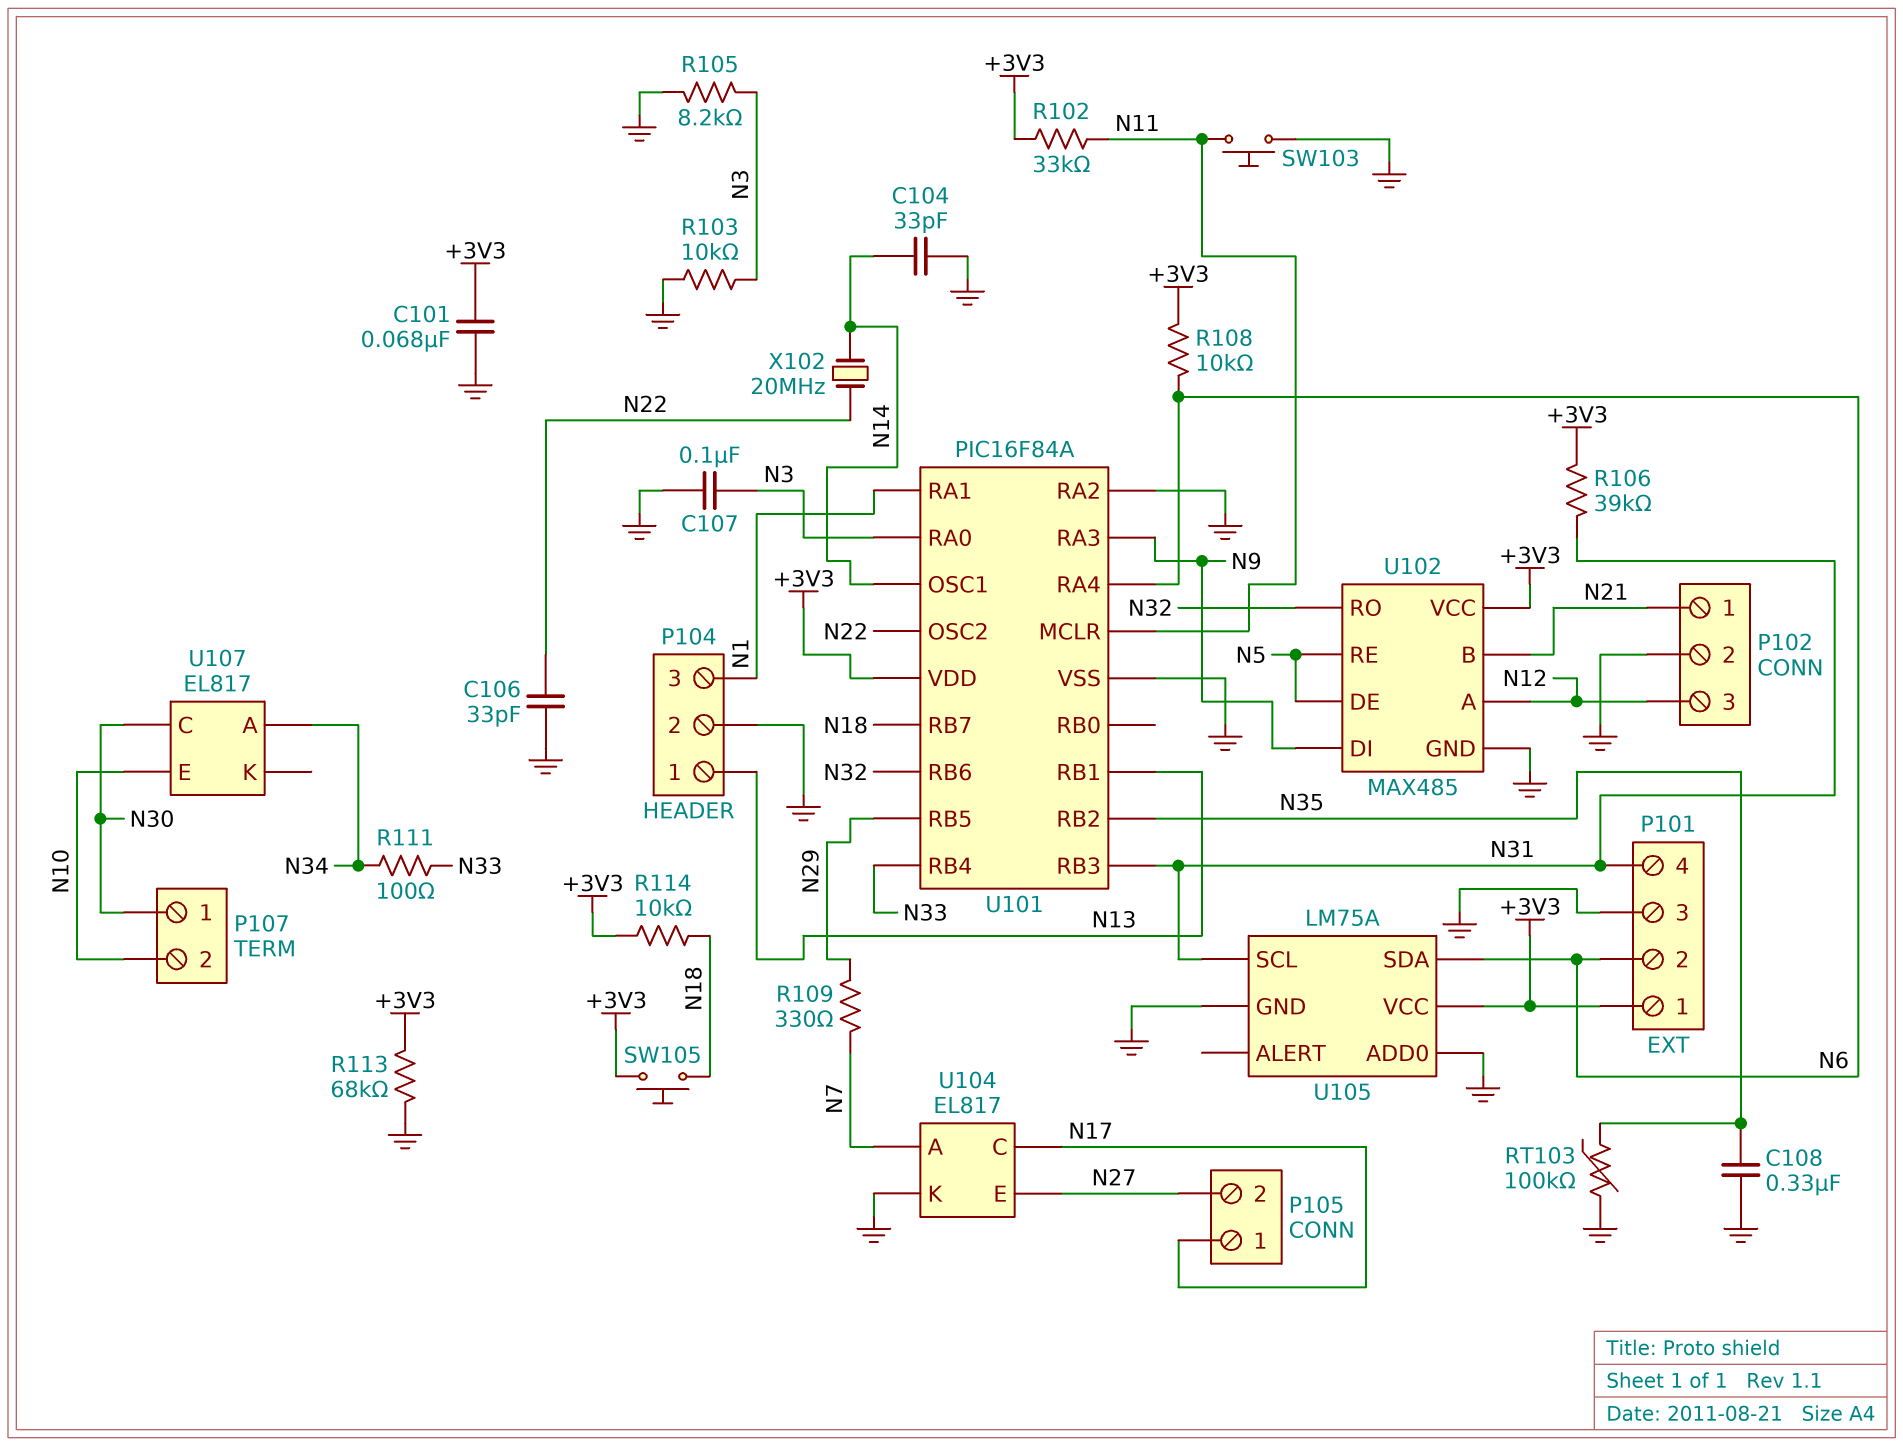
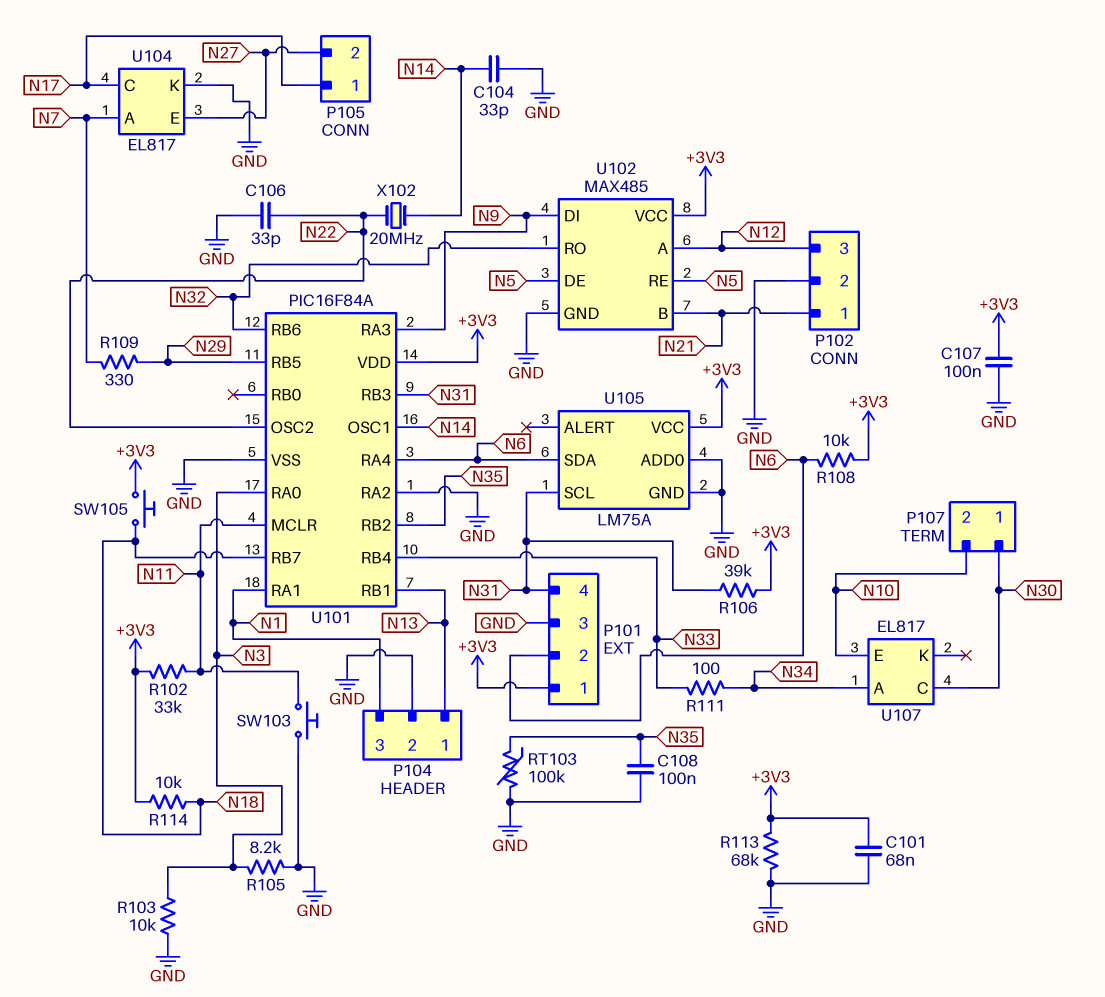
C107: 100nF (GND, N3) -> 100nF (+3V3, GND)
C108: 330nF (GND, N35) -> 100nF (GND, N35)

